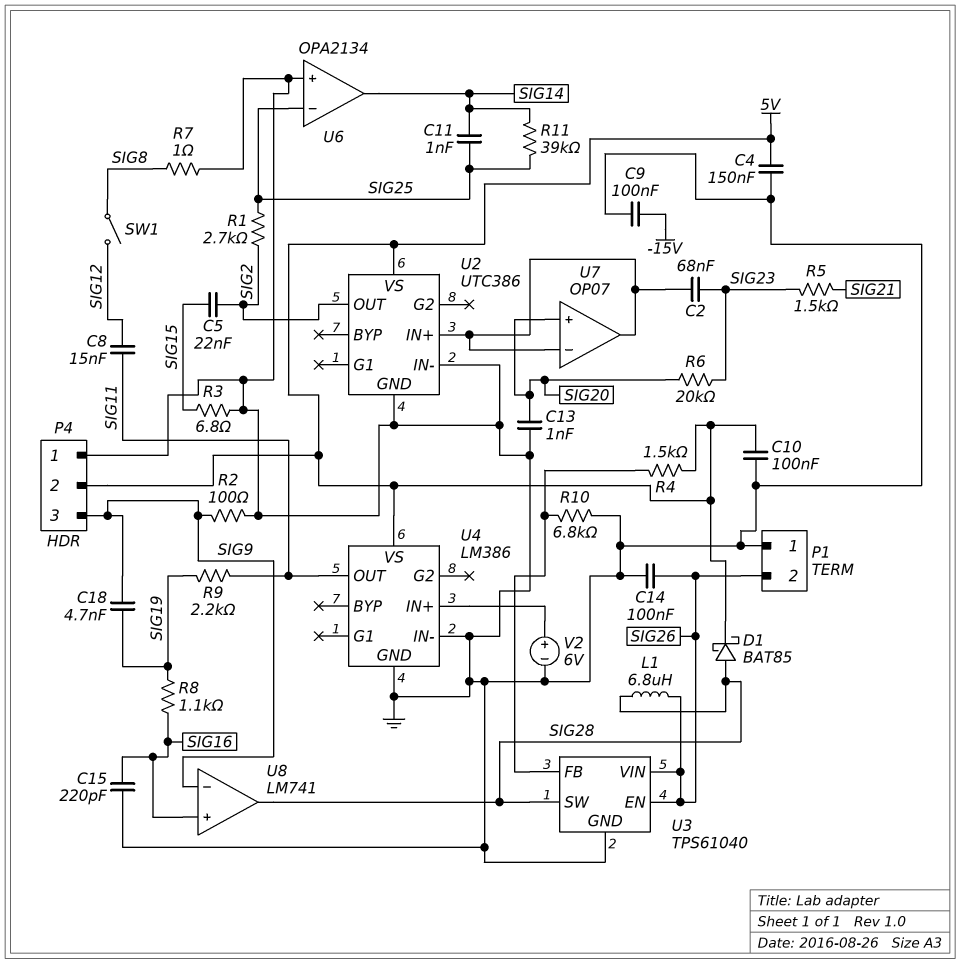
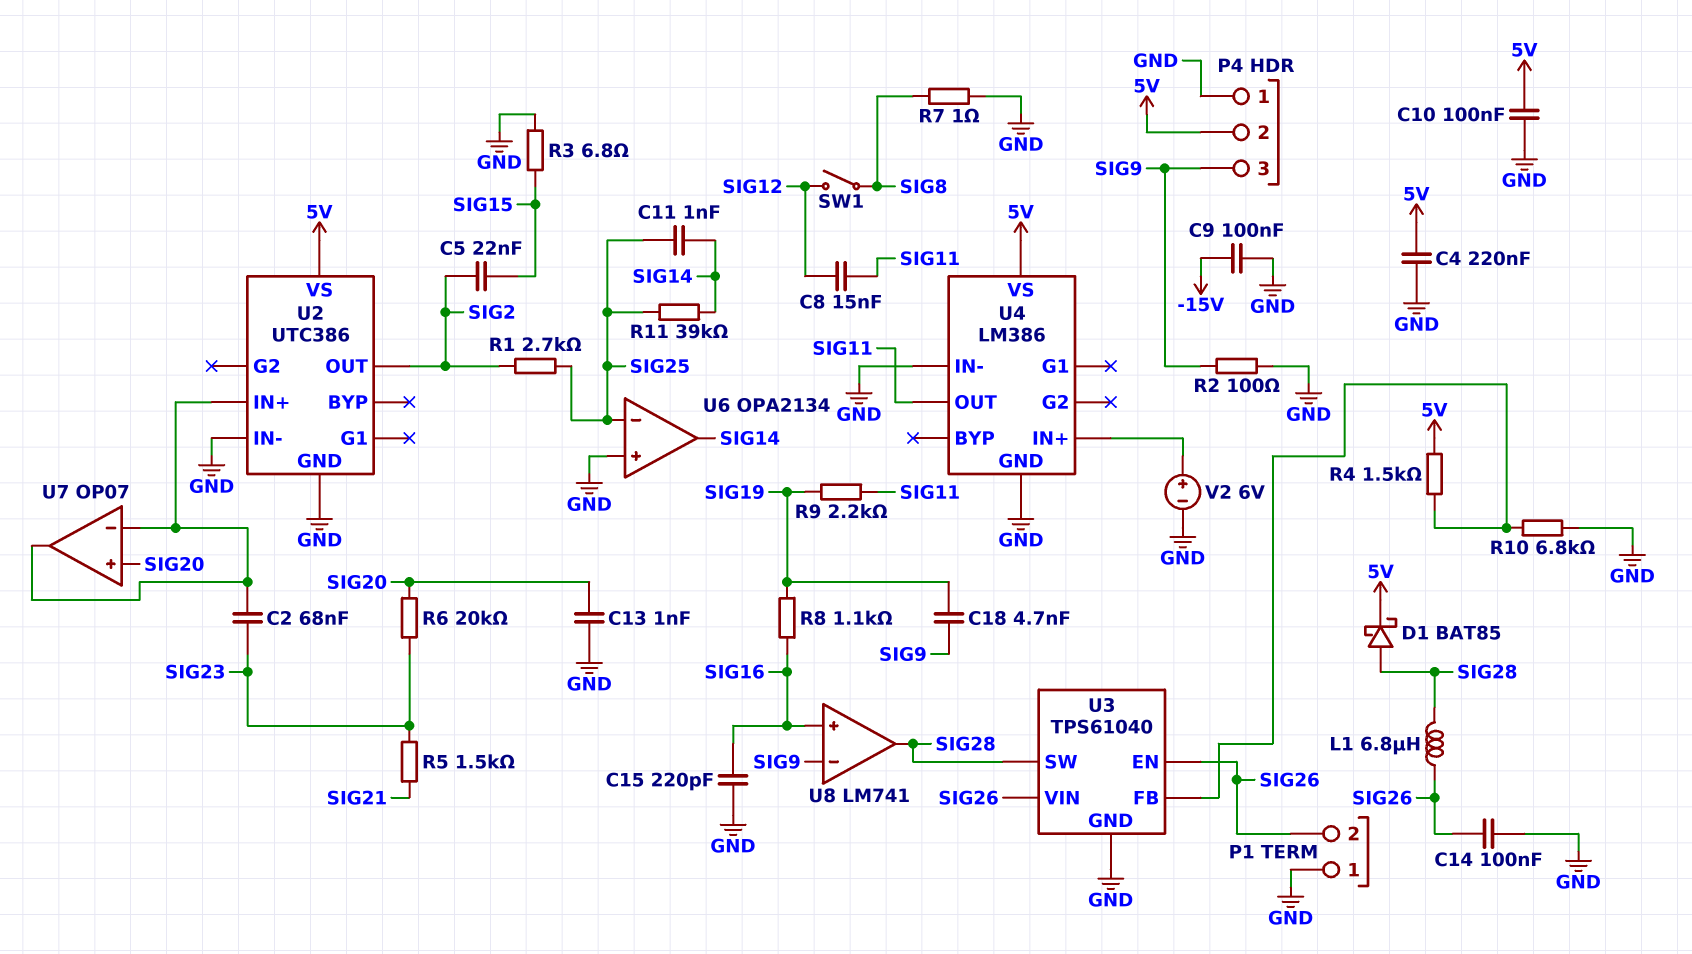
C4: 150nF (5V, GND) -> 220nF (5V, GND)

